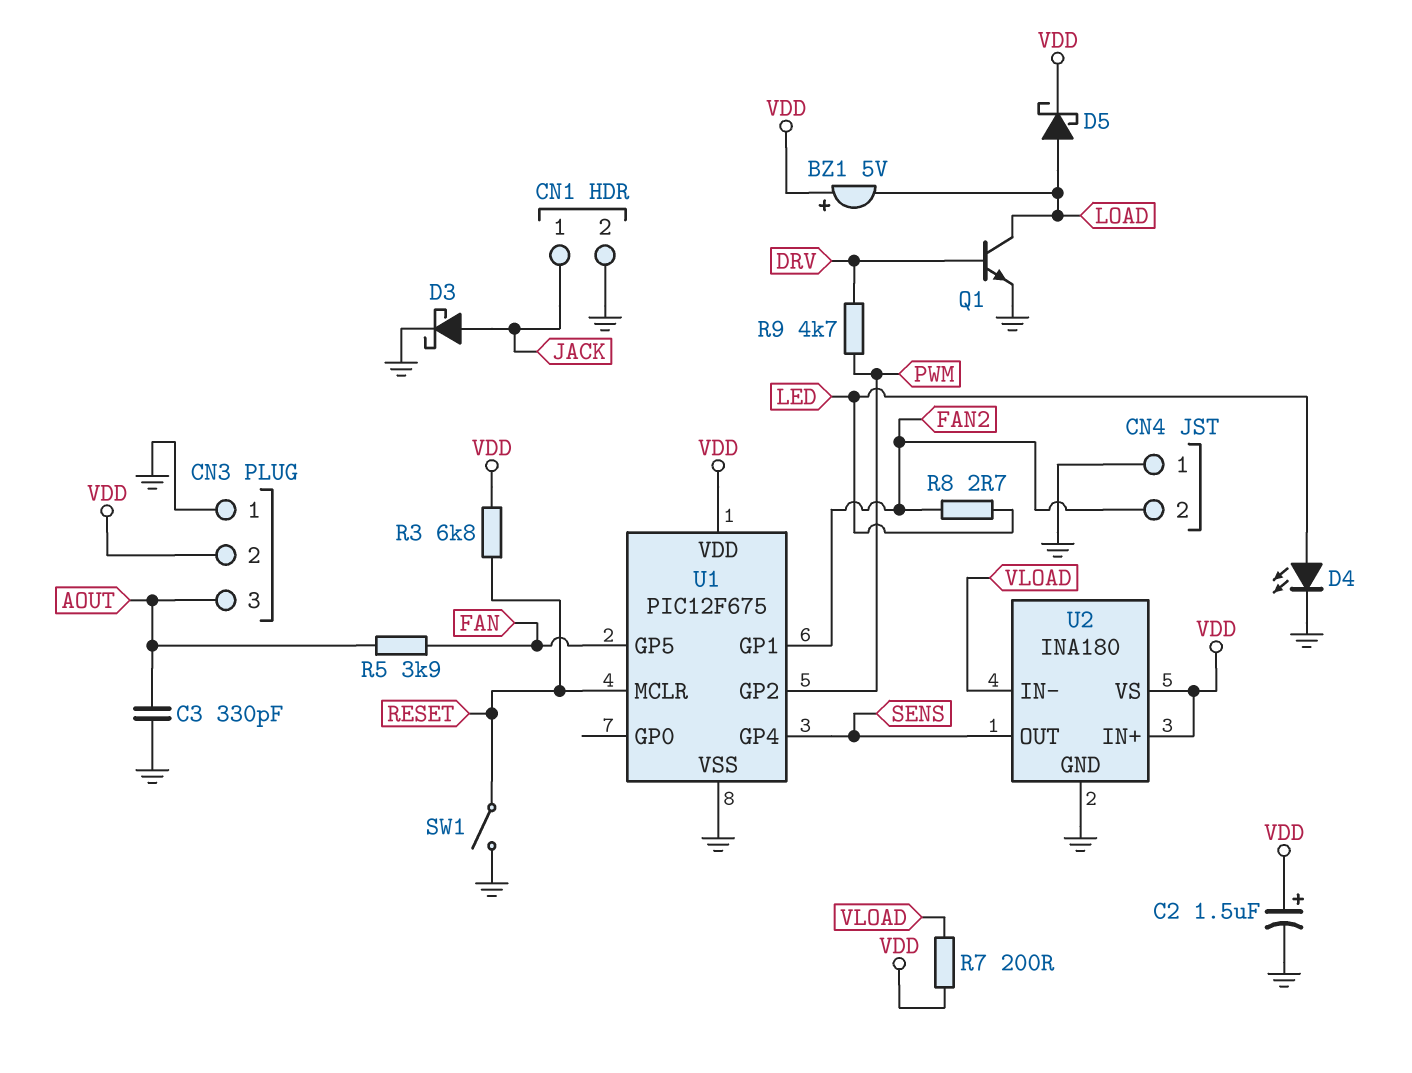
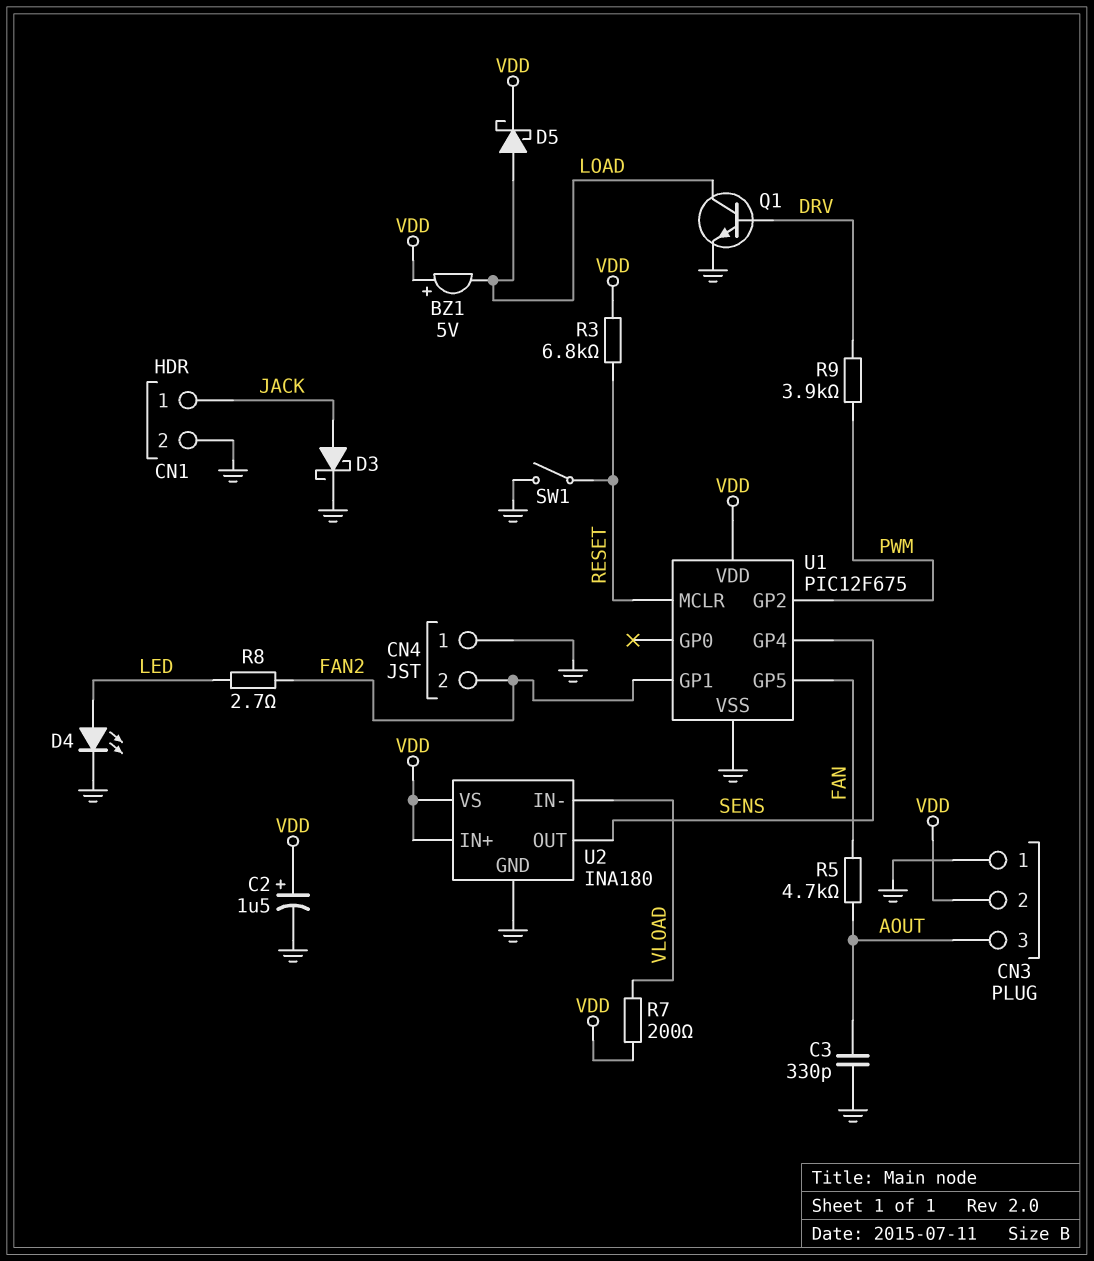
R5: 3.9k (AOUT, FAN) -> 4.7k (AOUT, FAN)
R9: 4.7k (DRV, PWM) -> 3.9k (DRV, PWM)

